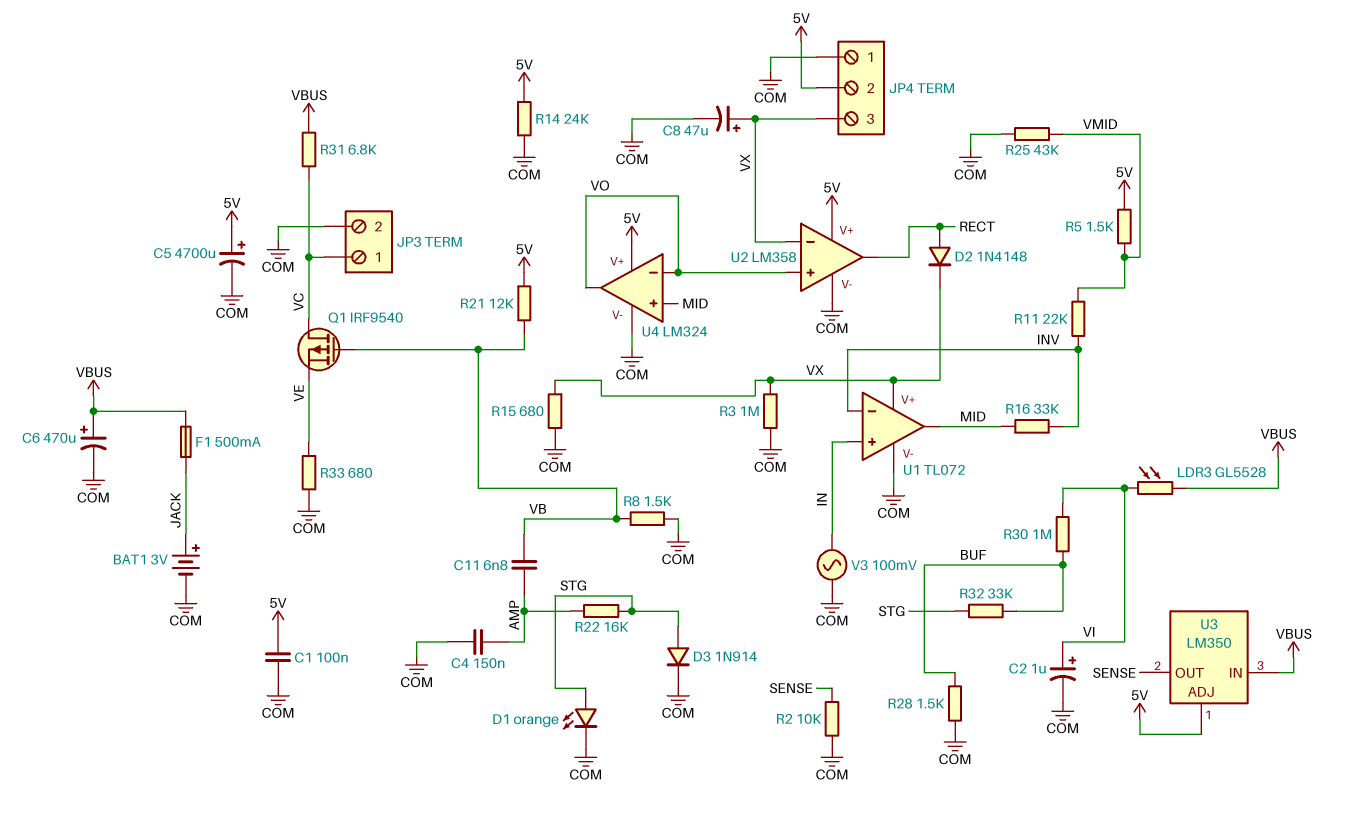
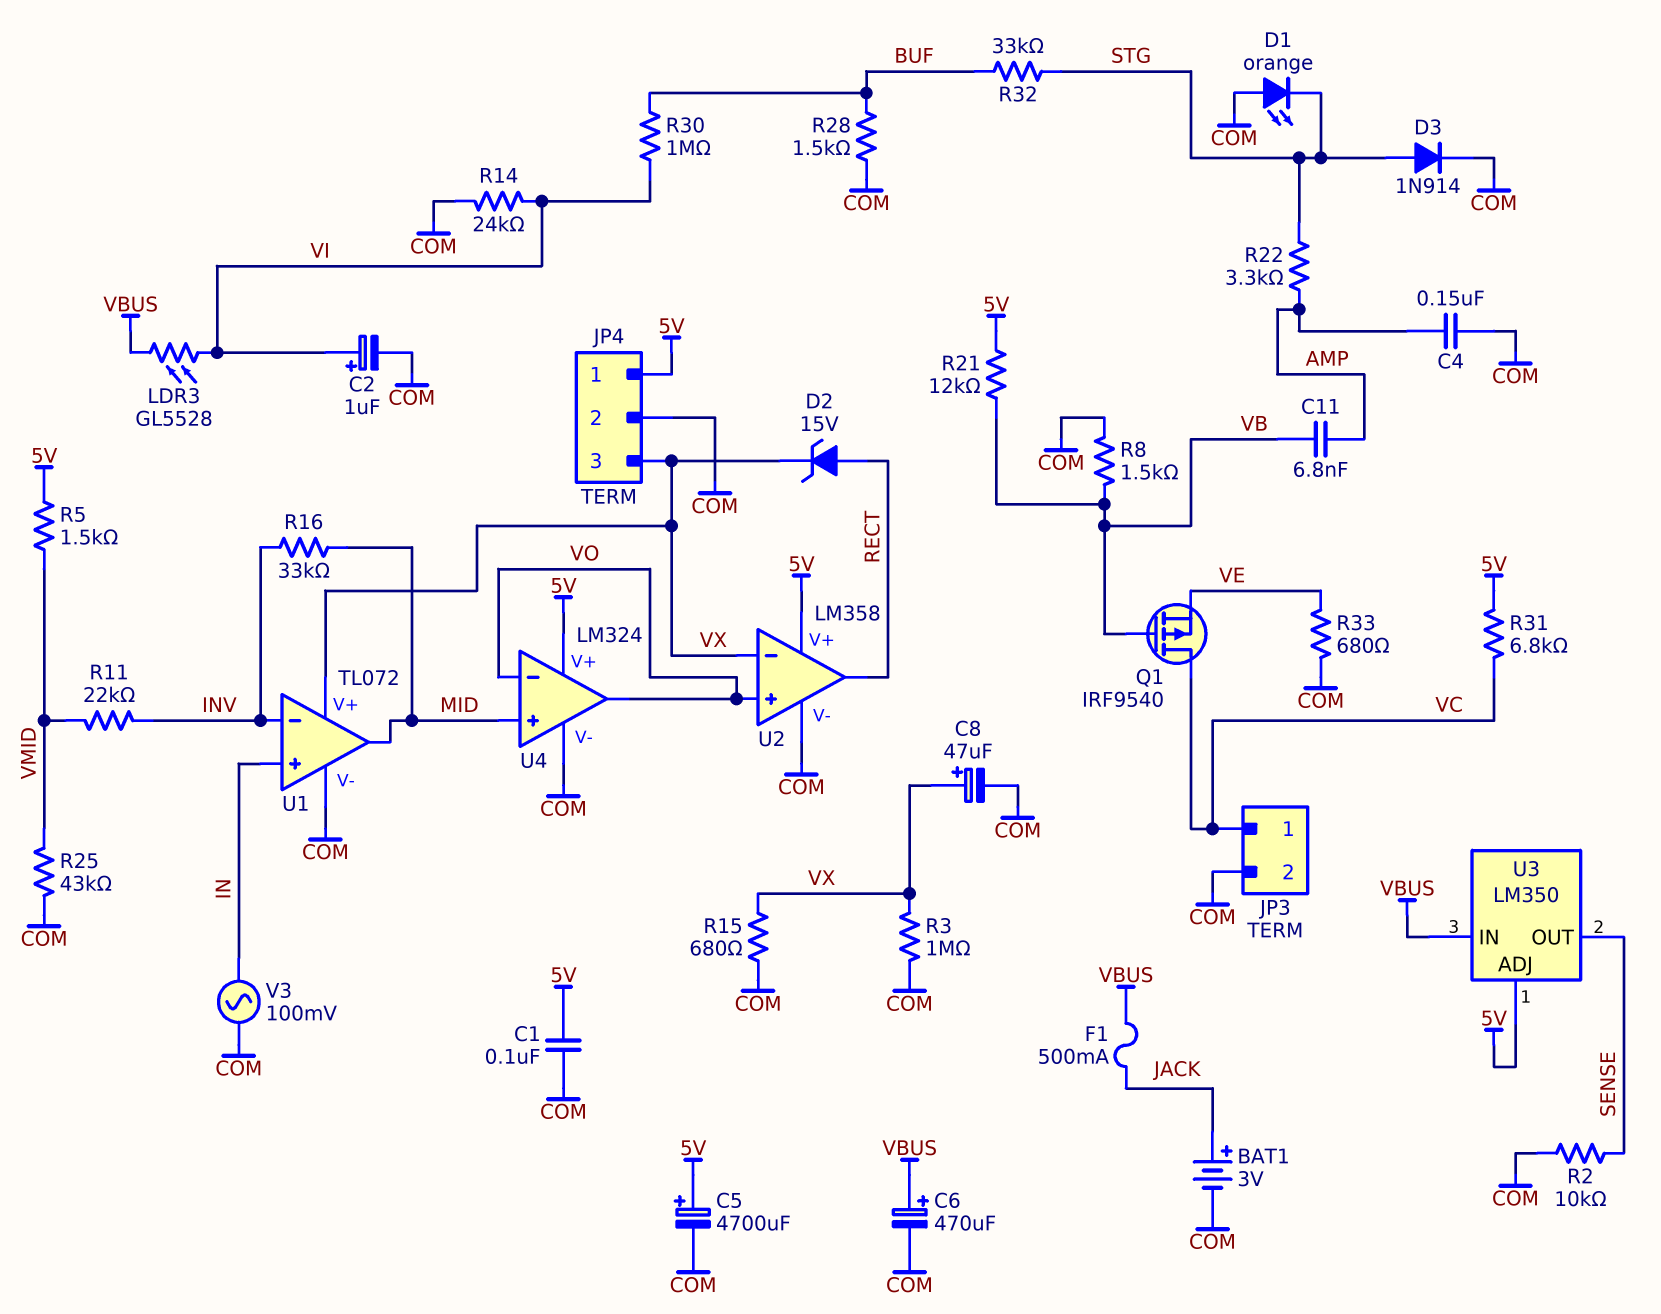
D1: LED orange (A STG, K COM) -> LED orange (A COM, K STG)
D2: diode 1N4148 (A RECT, K VX) -> zener 15V (A RECT, K VX)
JP4 pin 1: COM -> 5V
JP4 pin 2: 5V -> COM
R14: 24k (5V, COM) -> 24k (COM, VI)
R22: 16k (AMP, STG) -> 3.3k (AMP, STG)
R31: 6.8k (VBUS, VC) -> 6.8k (5V, VC)

